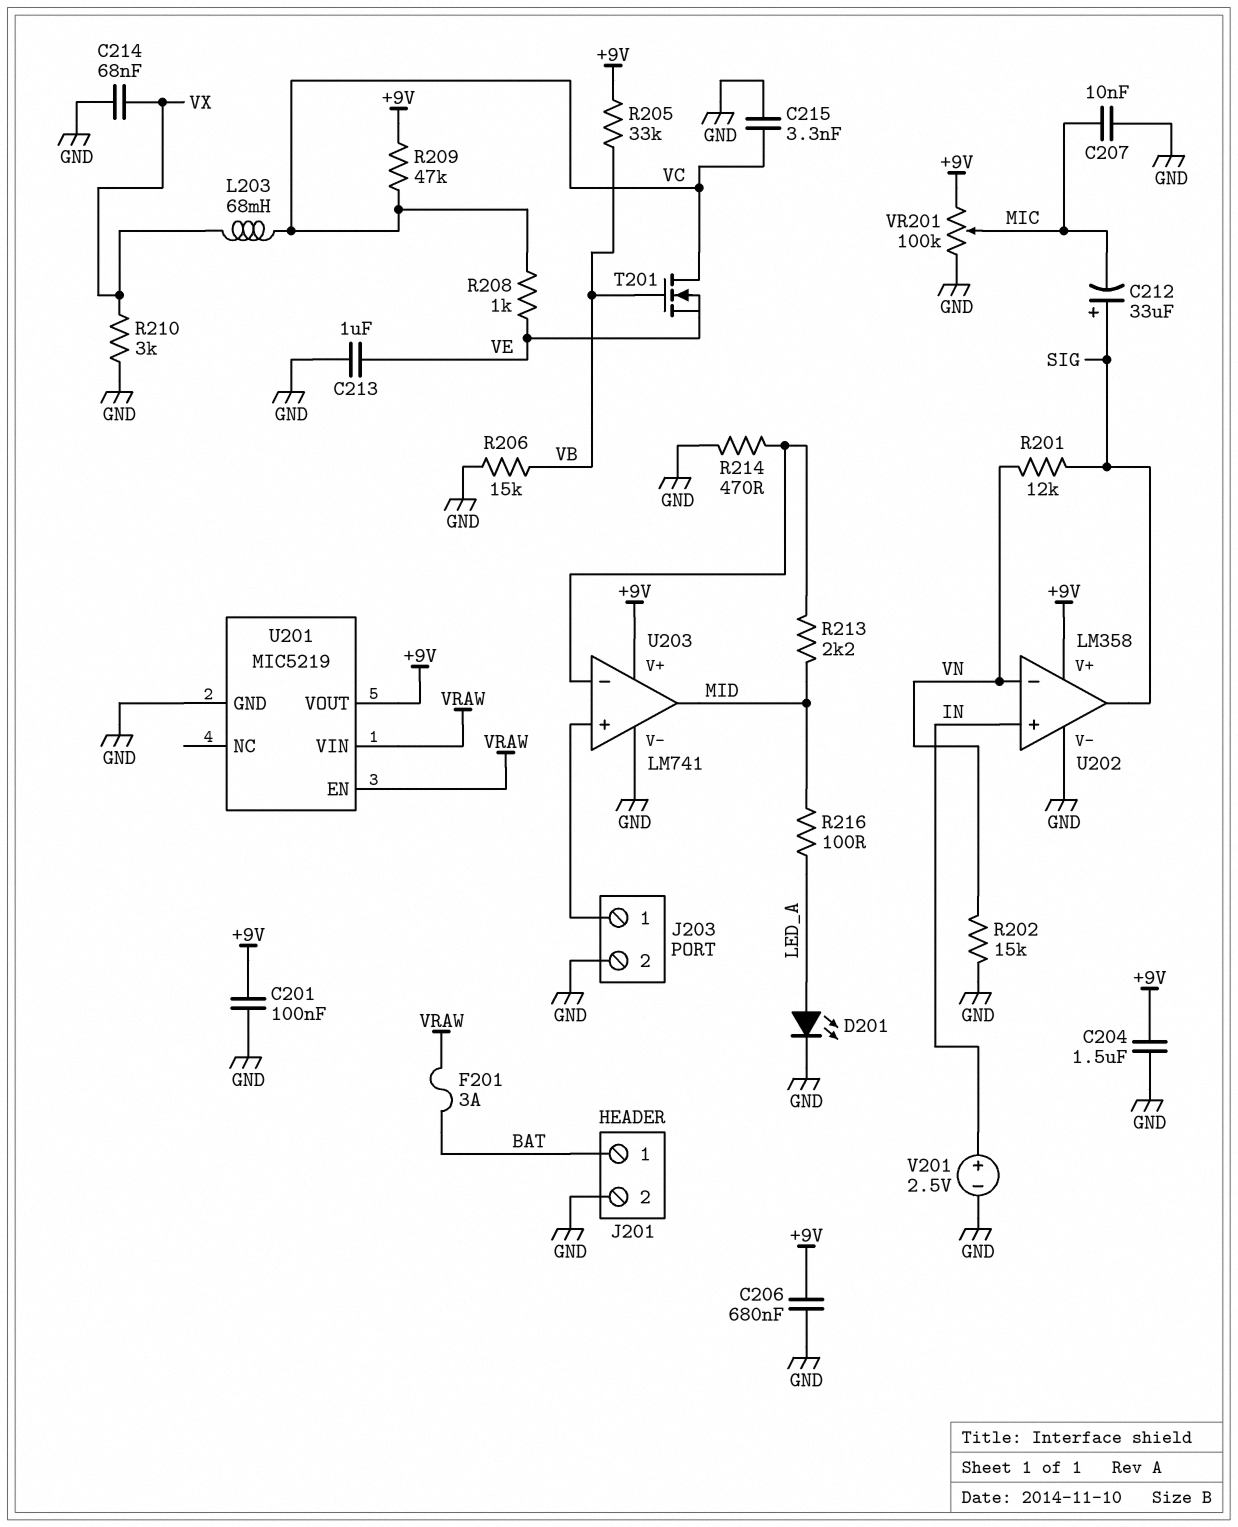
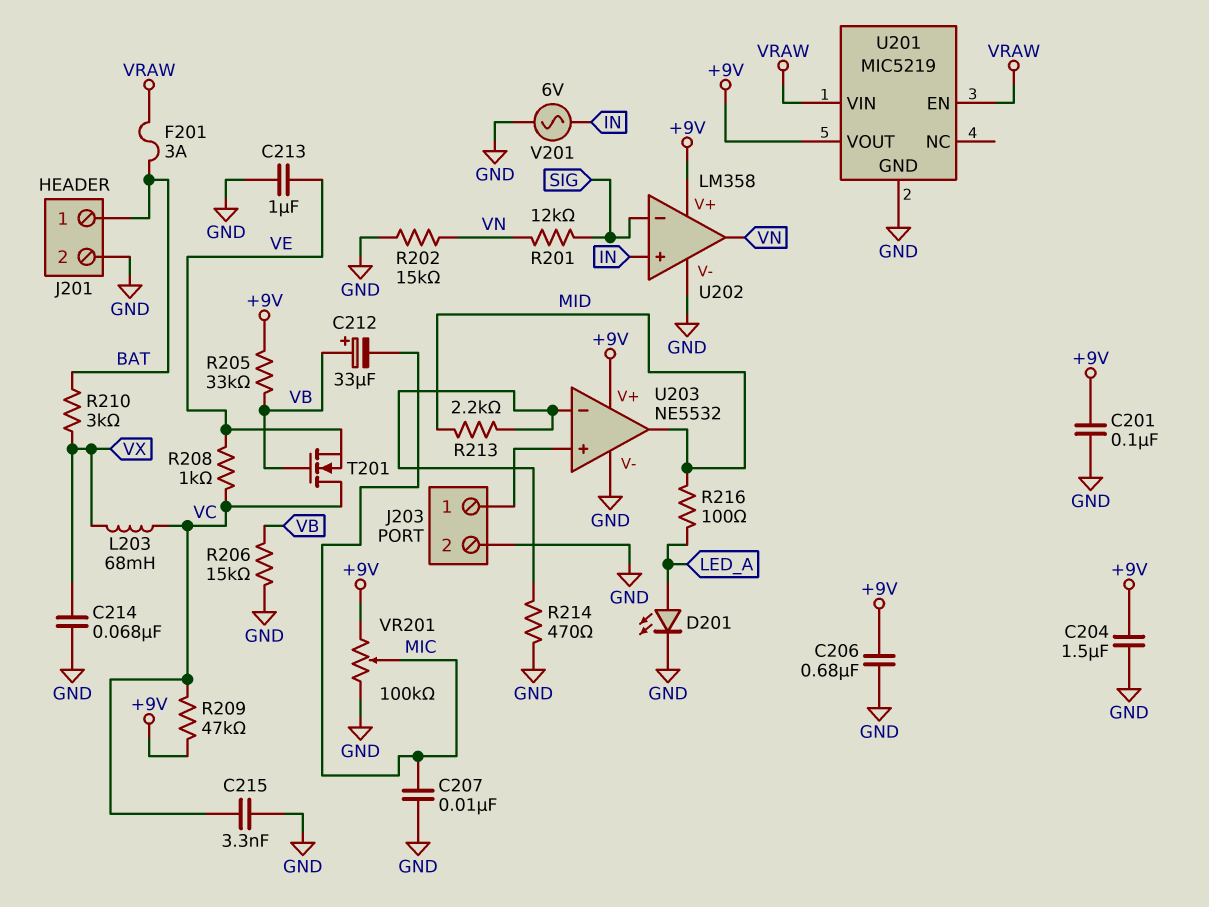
C212: 33uF (plus SIG, minus MIC) -> 33uF (plus VB, minus MIC)
R210: 3k (GND, VX) -> 3k (BAT, VX)
U202 pin in-: VN -> SIG
U202 pin out: SIG -> VN
U203: LM741 -> NE5532
V201: 2.5V (plus IN, minus GND) -> AC 6V (GND, IN)

